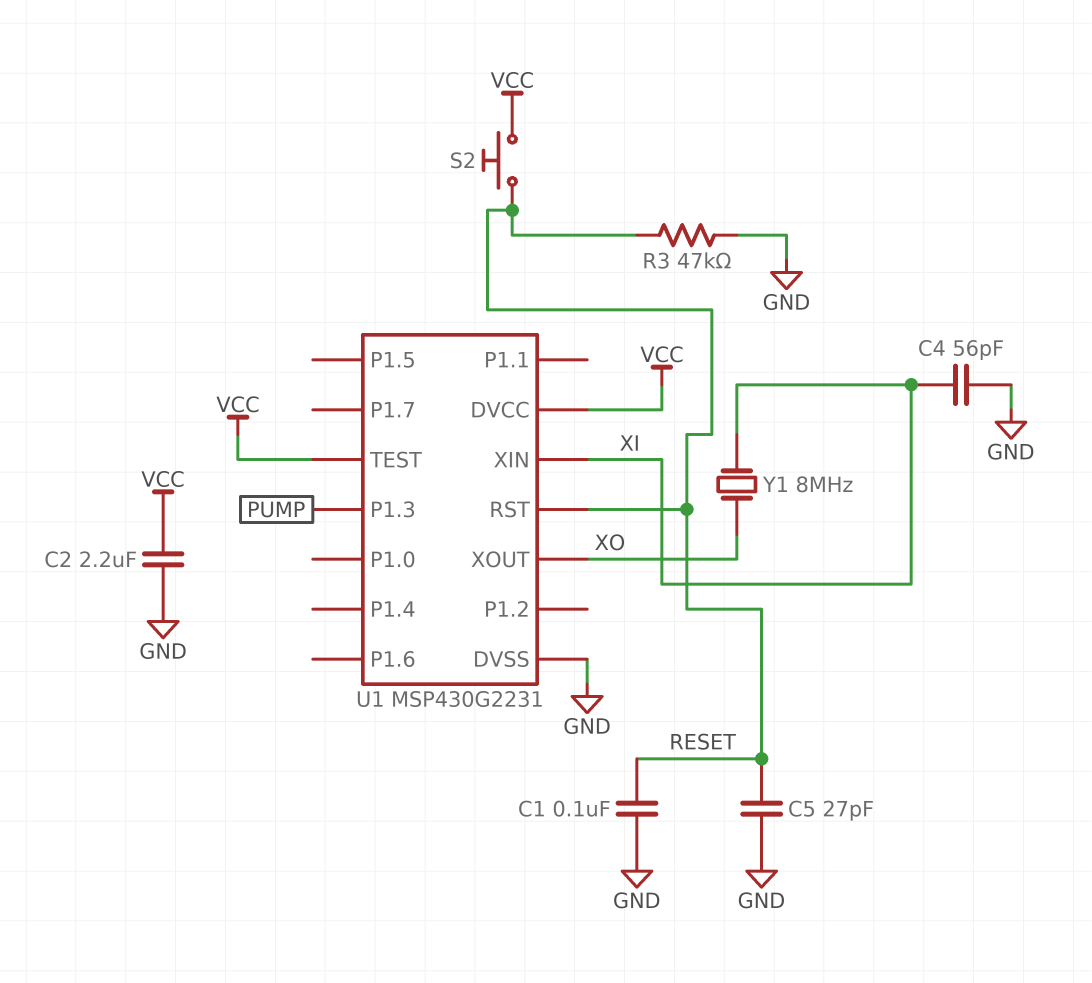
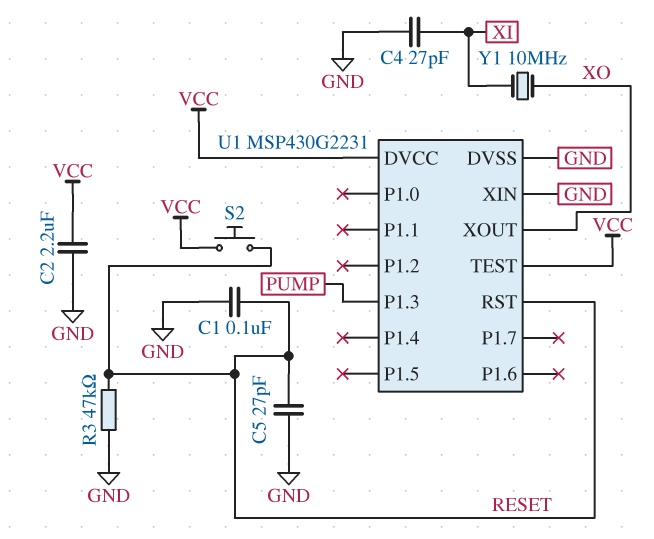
C4: 56pF (GND, XI) -> 27pF (GND, XI)
U1 pin XIN: XI -> GND
Y1: 8MHz (XI, XO) -> 10MHz (XI, XO)

